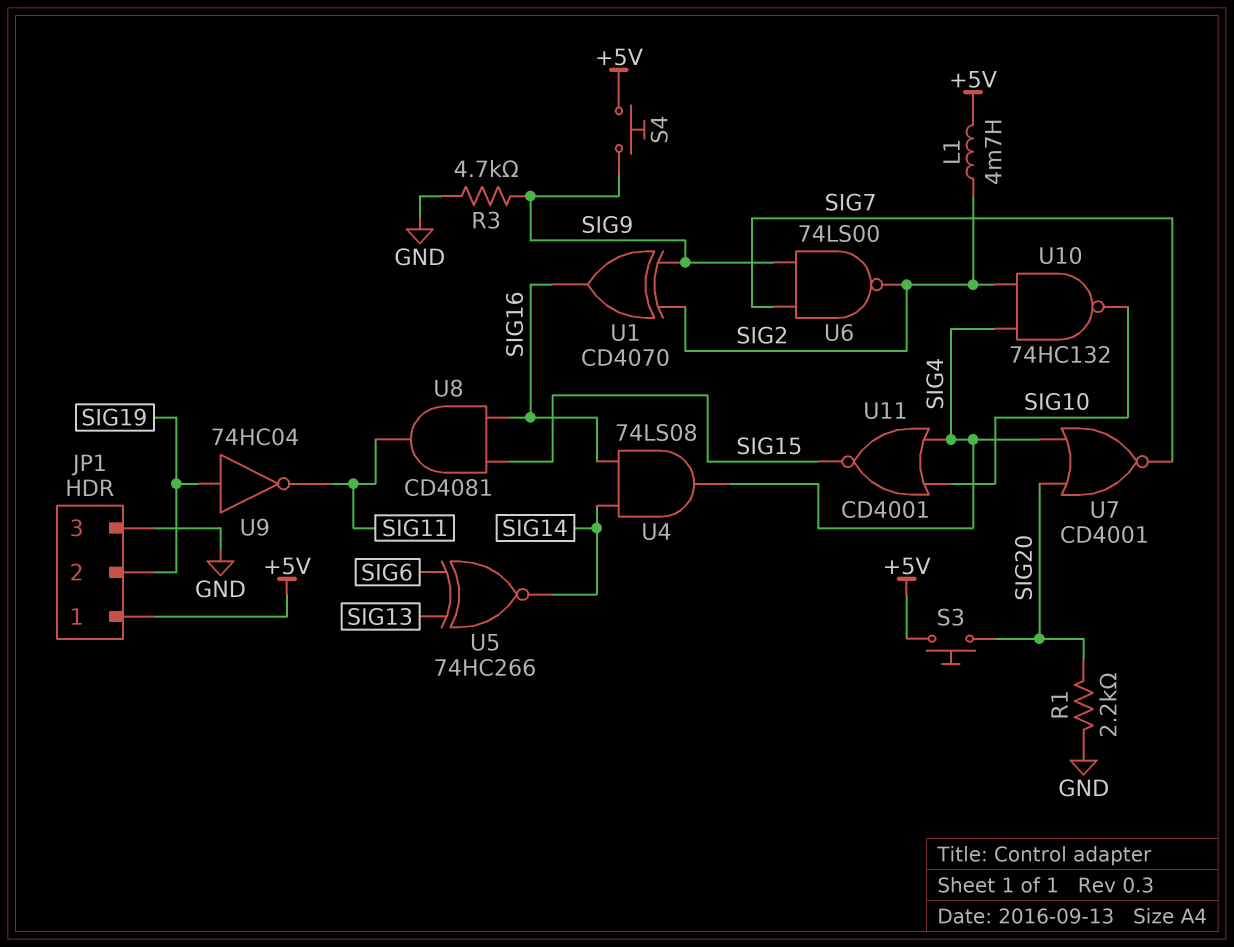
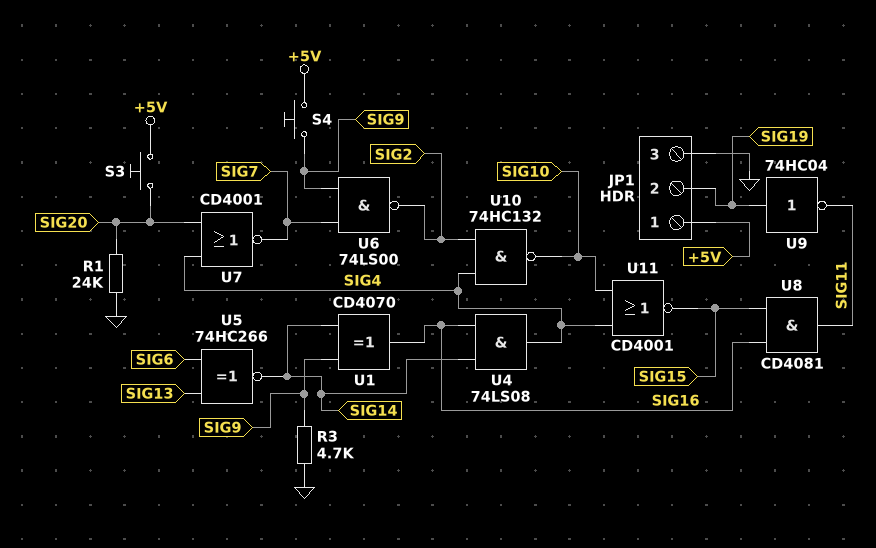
L1: 4.7mH (+5V, SIG2) -> none
R1: 2.2k (GND, SIG20) -> 24k (GND, SIG20)
U1: XOR CD4070 (in SIG2, in SIG9, out SIG16) -> XOR CD4070 (in SIG9, in SIG14, out SIG16)

